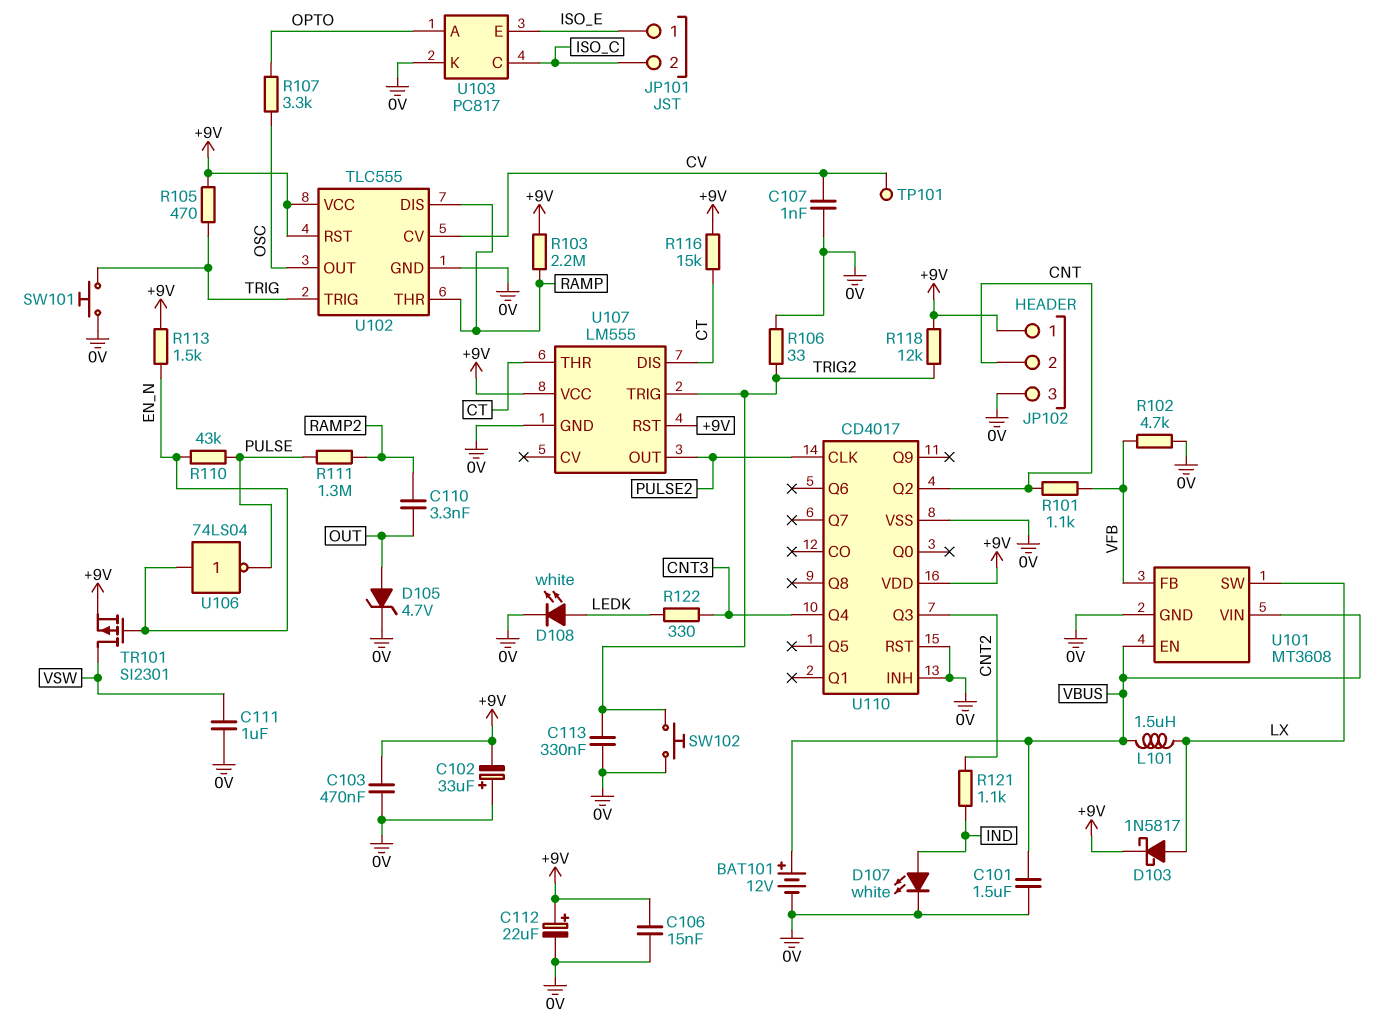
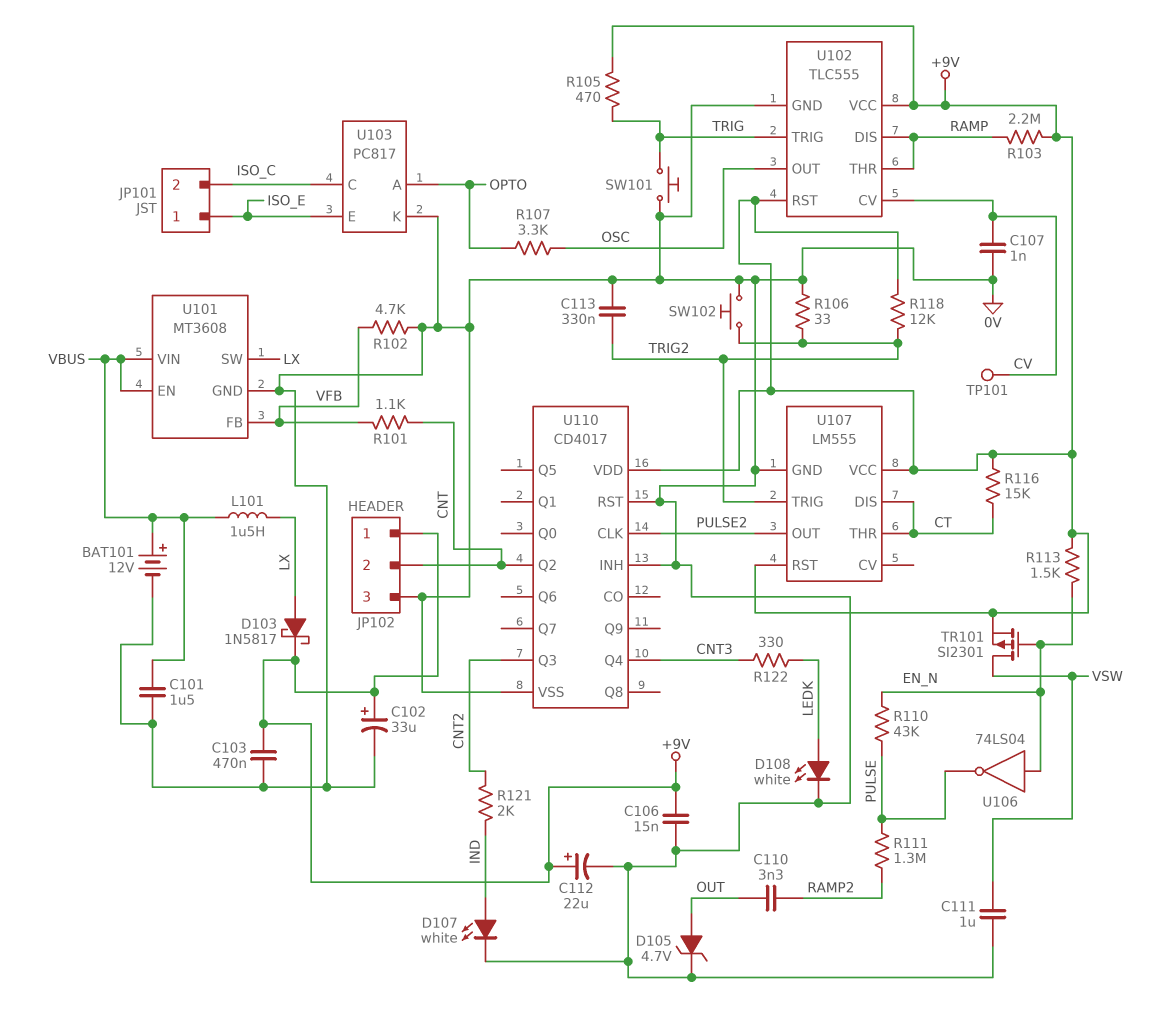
C102: 33uF (plus 0V, minus +9V) -> 33uF (plus +9V, minus 0V)
R121: 1.1k (CNT2, IND) -> 2k (CNT2, IND)

